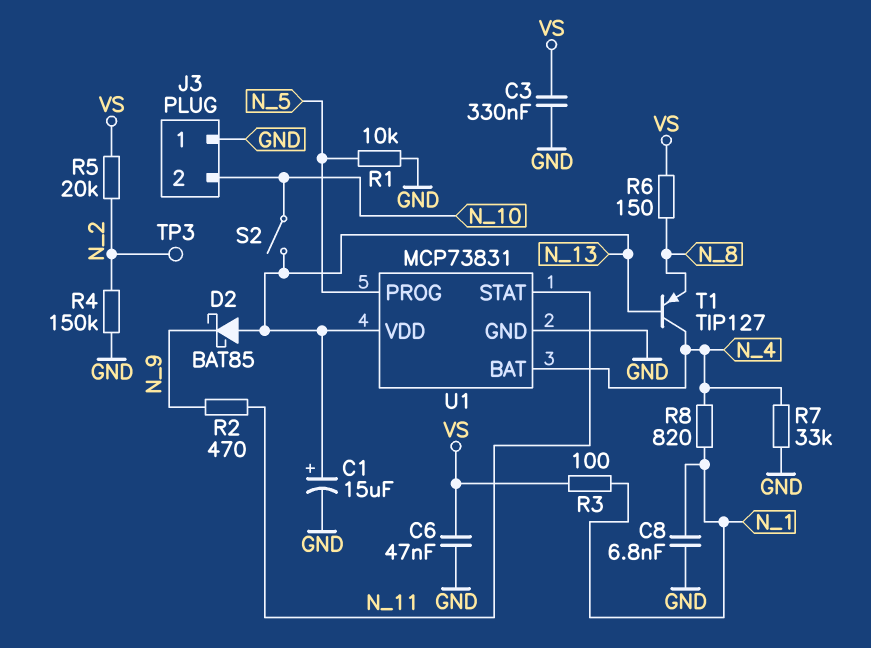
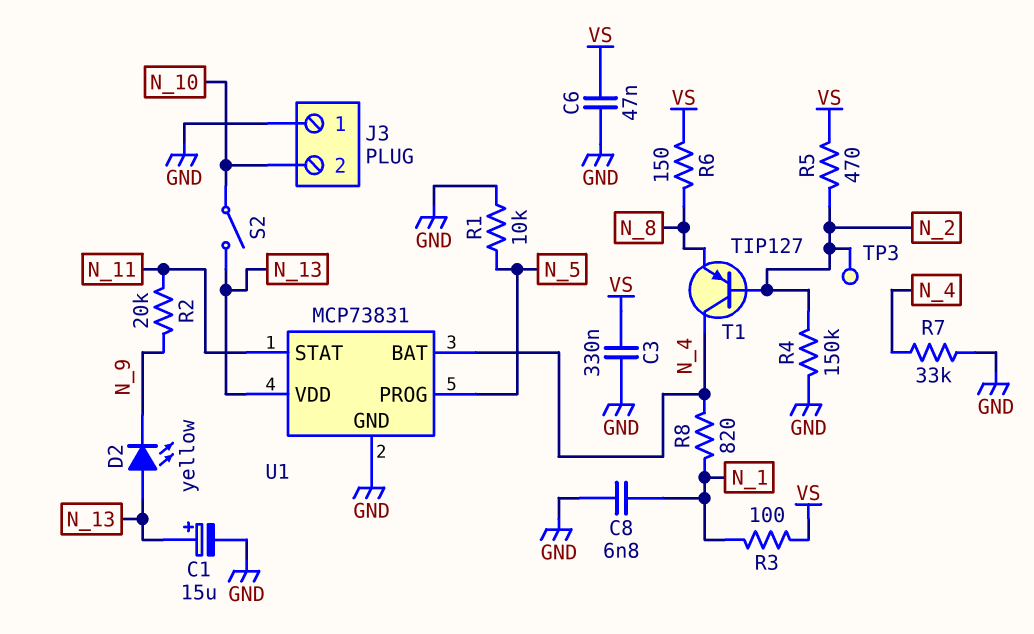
D2: schottky BAT85 (A N_13, K N_9) -> LED yellow (A N_13, K N_9)
R2: 470 (N_9, N_11) -> 20k (N_9, N_11)
R5: 20k (N_2, VS) -> 470 (N_2, VS)
T1: PNP TIP127 (B N_13, C N_4, E N_8) -> PNP TIP127 (B N_2, C N_4, E N_8)

